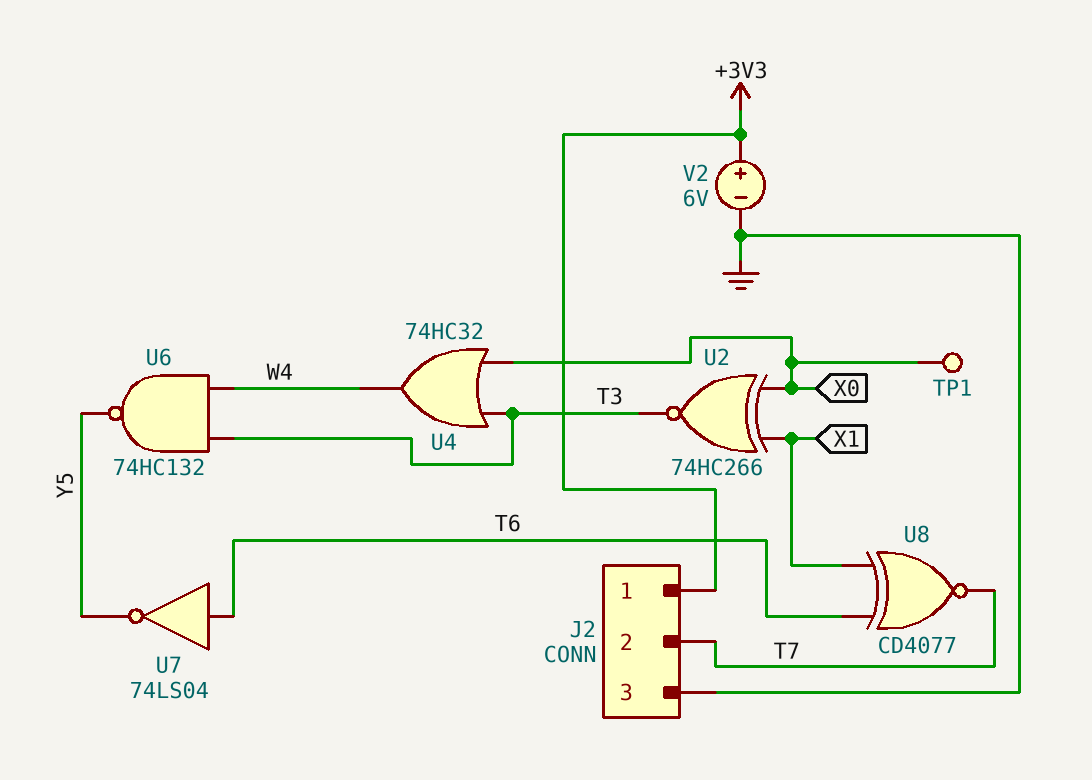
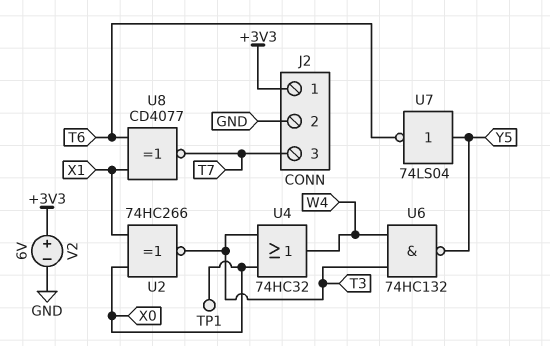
J2 pin 2: T7 -> GND
J2 pin 3: GND -> T7
U7: NOT 74LS04 (in T6, out Y5) -> NOT 74LS04 (in Y5, out T6)

